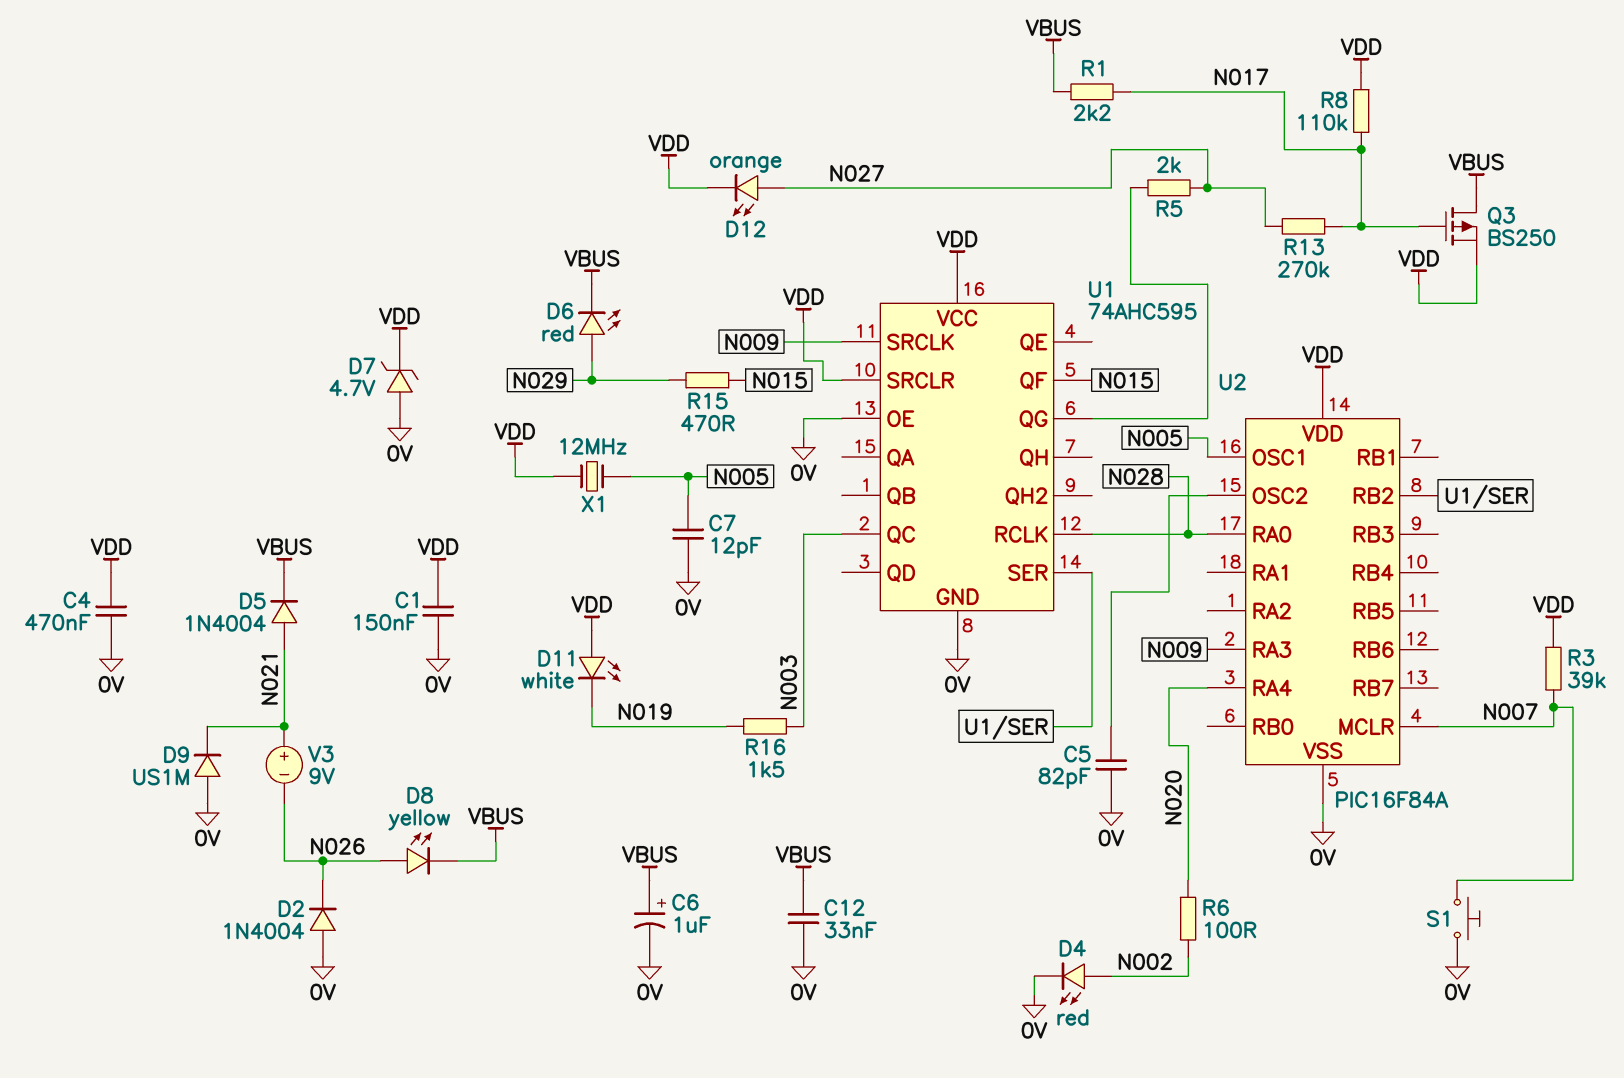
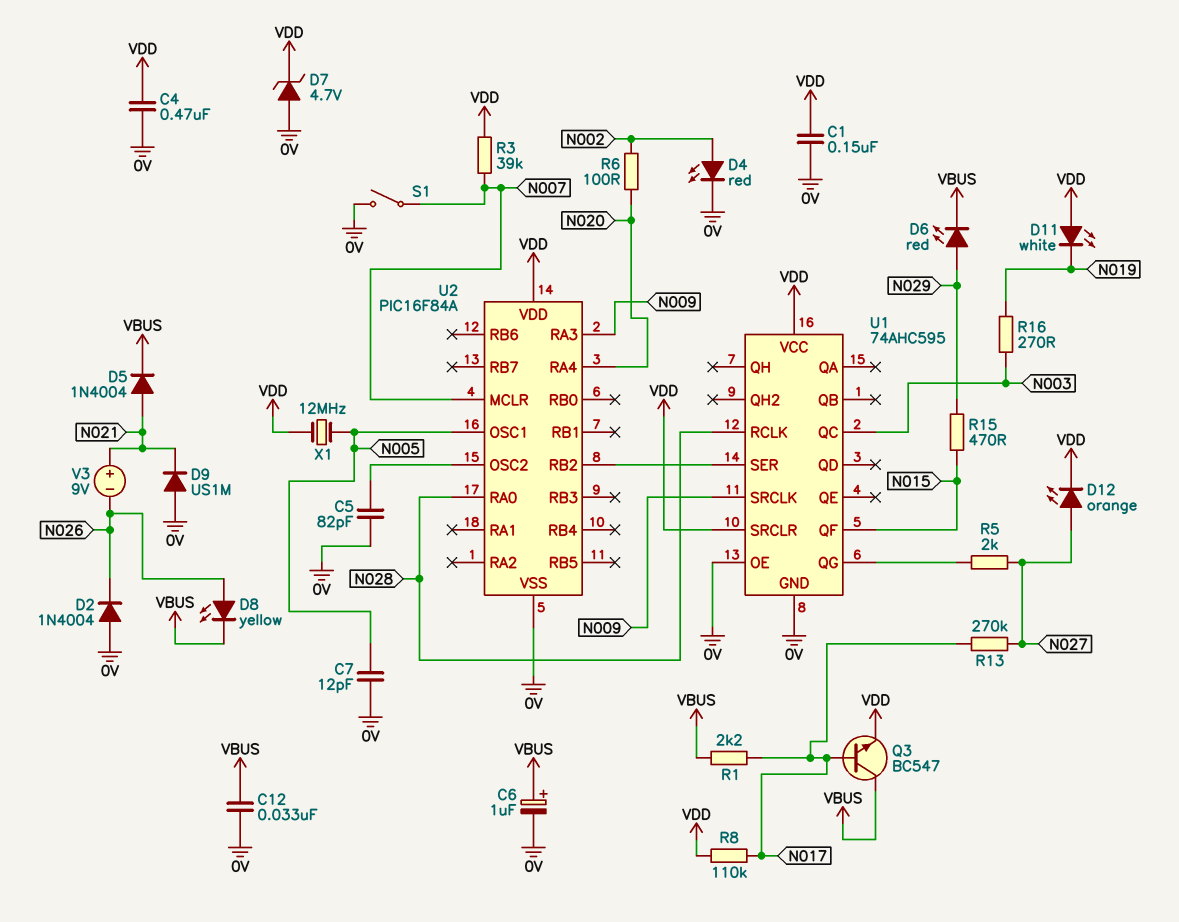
Q3: PMOS BS250 (G N017, D VBUS, S VDD) -> NPN BC547 (B N017, C VBUS, E VDD)
R16: 1.5k (N003, N019) -> 270 (N003, N019)
S1: button (0V, N007) -> switch (0V, N007)

